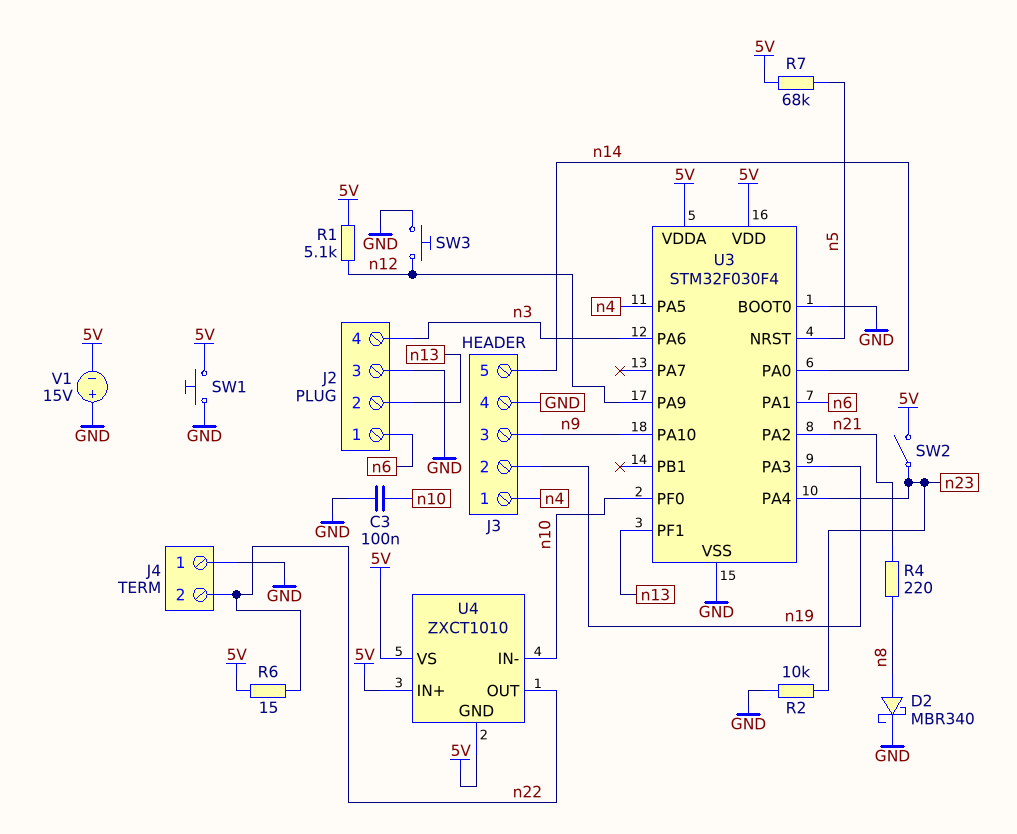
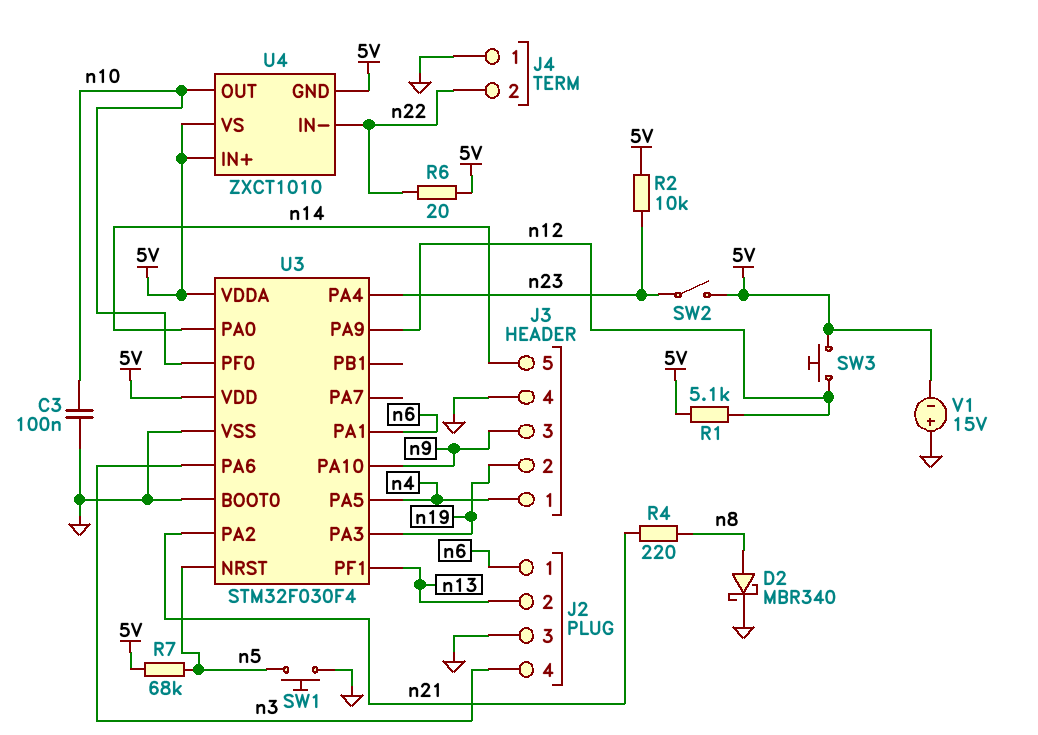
R2: 10k (GND, n23) -> 10k (5V, n23)
R6: 15 (5V, n22) -> 20 (5V, n22)
SW1: button (5V, GND) -> button (GND, n5)
SW3: button (GND, n12) -> button (5V, n12)
U4 pin IN-: n10 -> n22
U4 pin OUT: n22 -> n10

